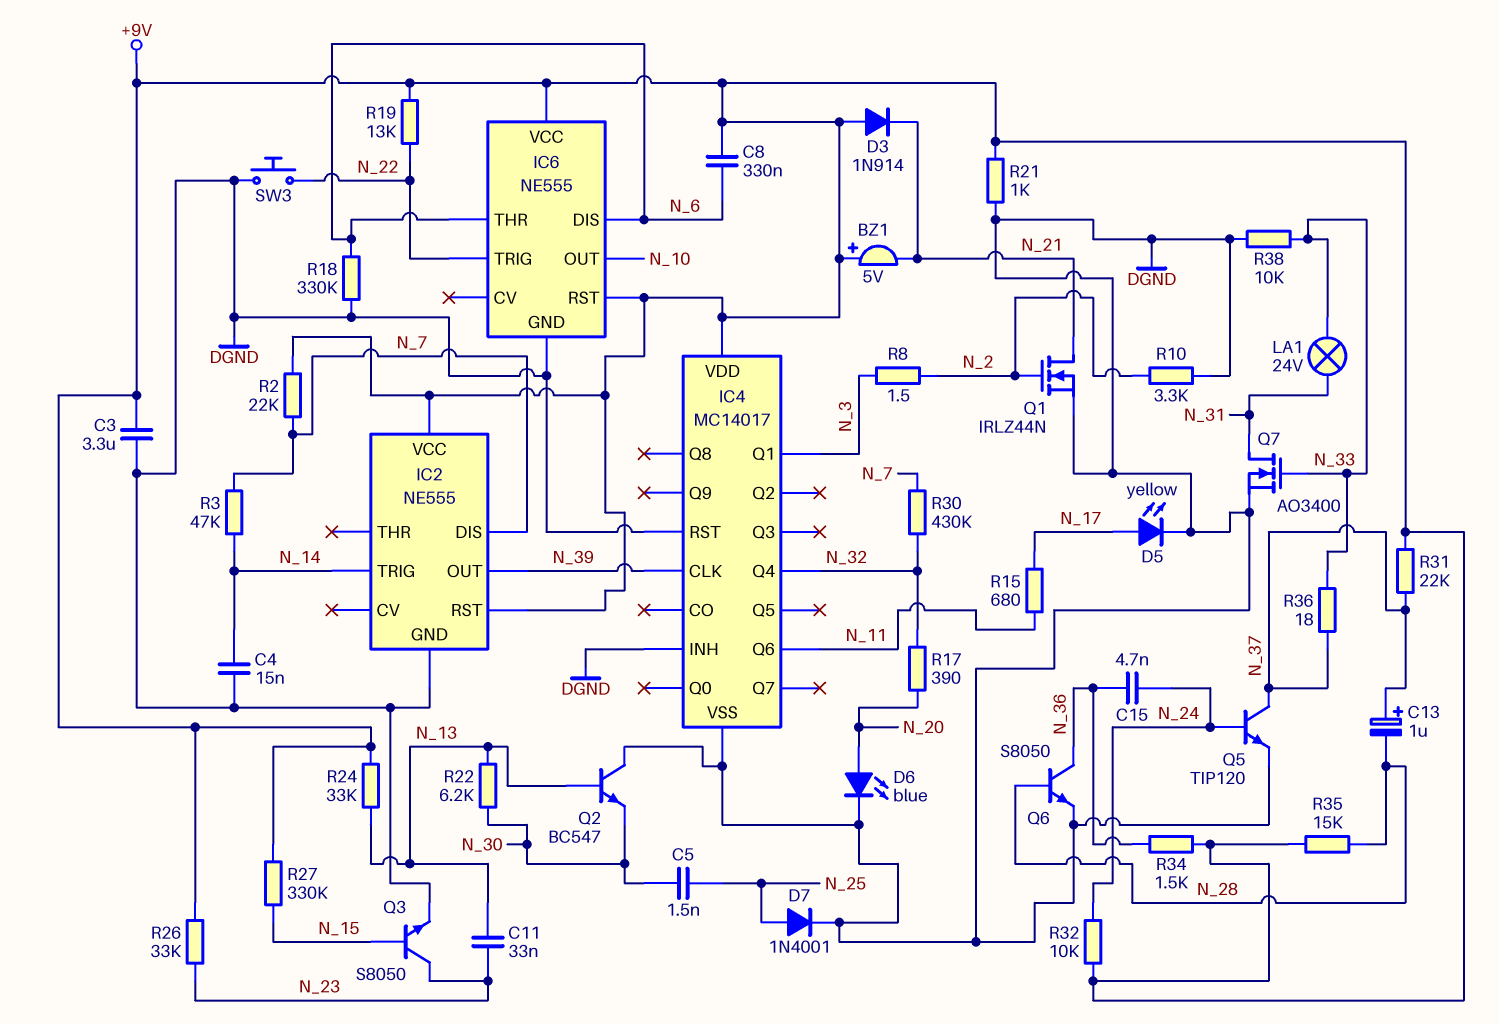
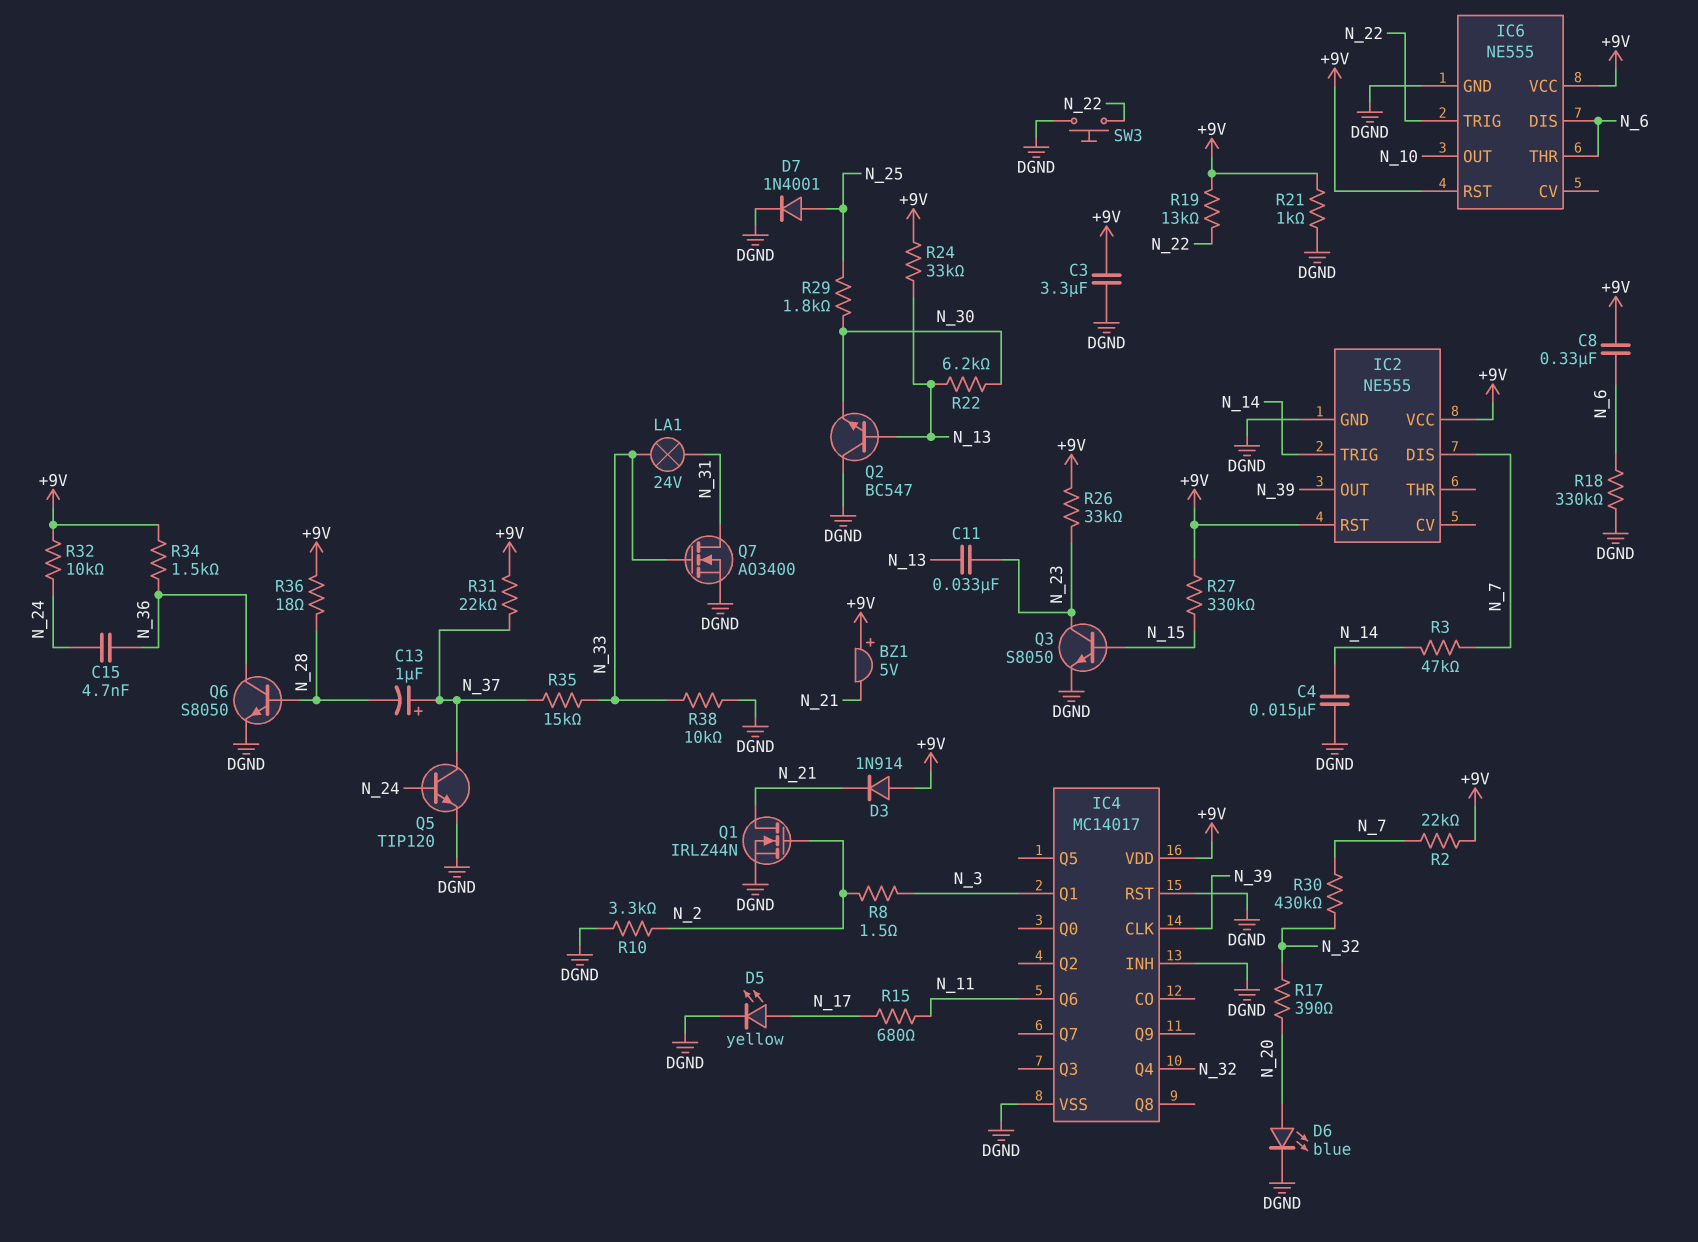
C5: 1.5nF (N_25, N_30) -> none
R29: none -> 1.8k (N_25, N_30)
R35: 15k (+9V, N_28) -> 15k (N_33, N_37)
R36: 18 (N_33, N_37) -> 18 (+9V, N_28)

